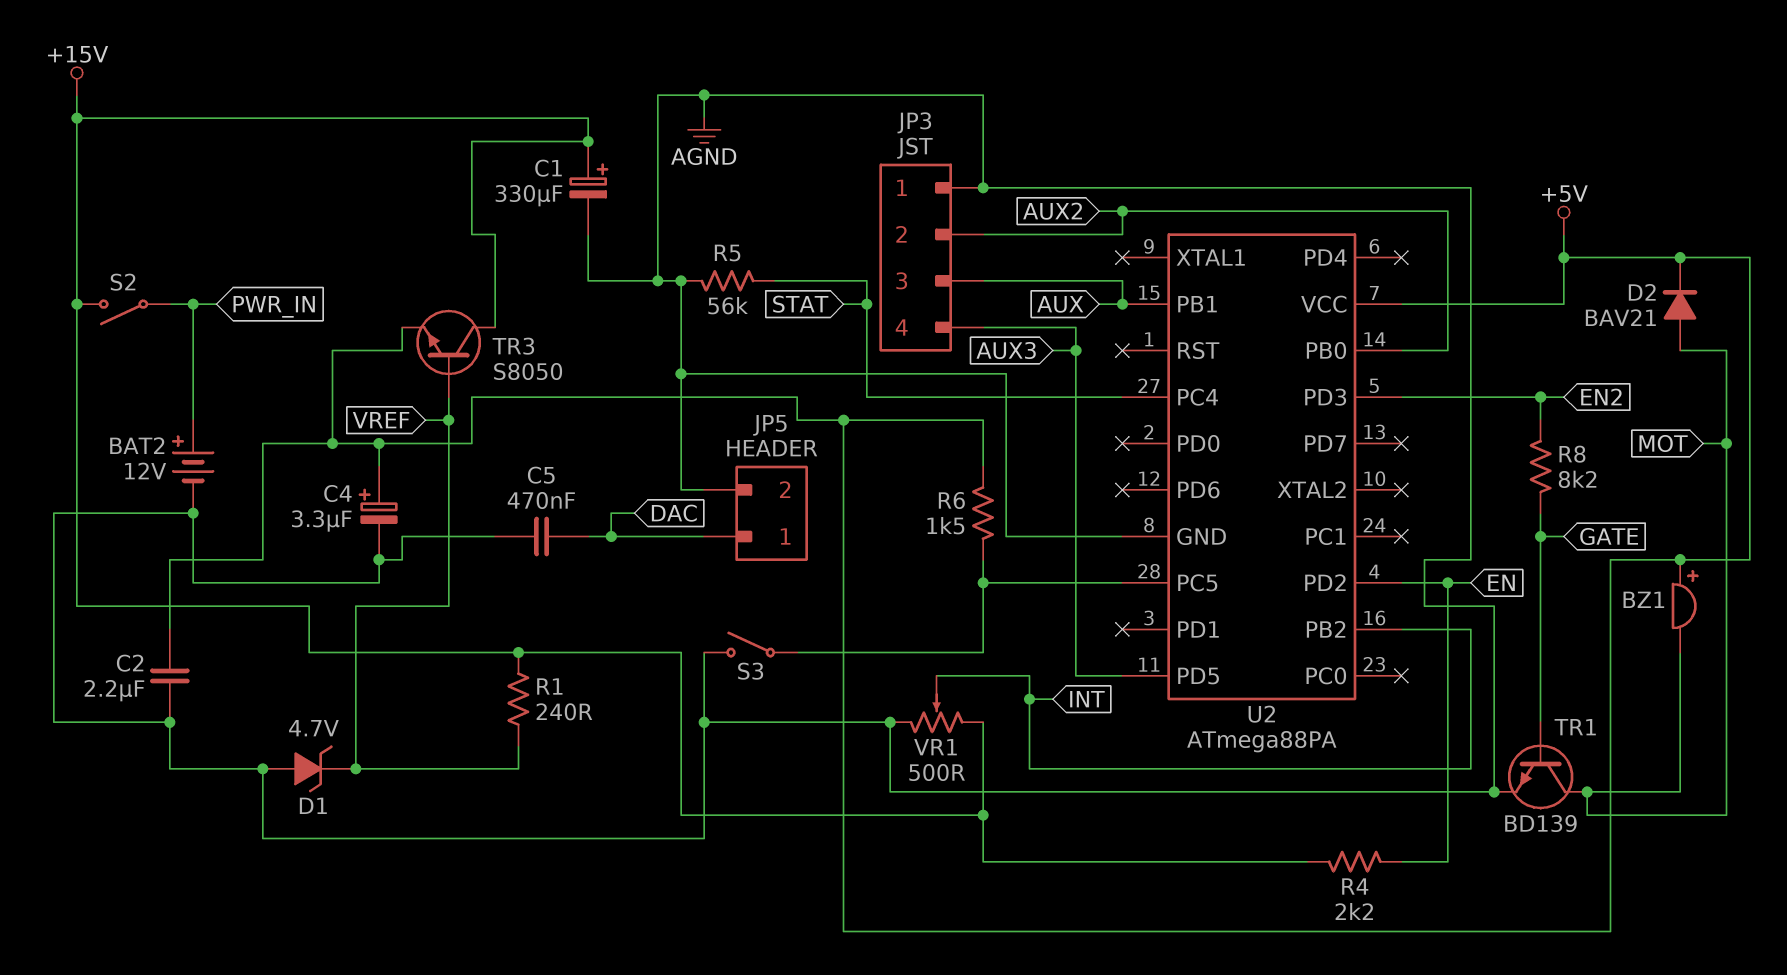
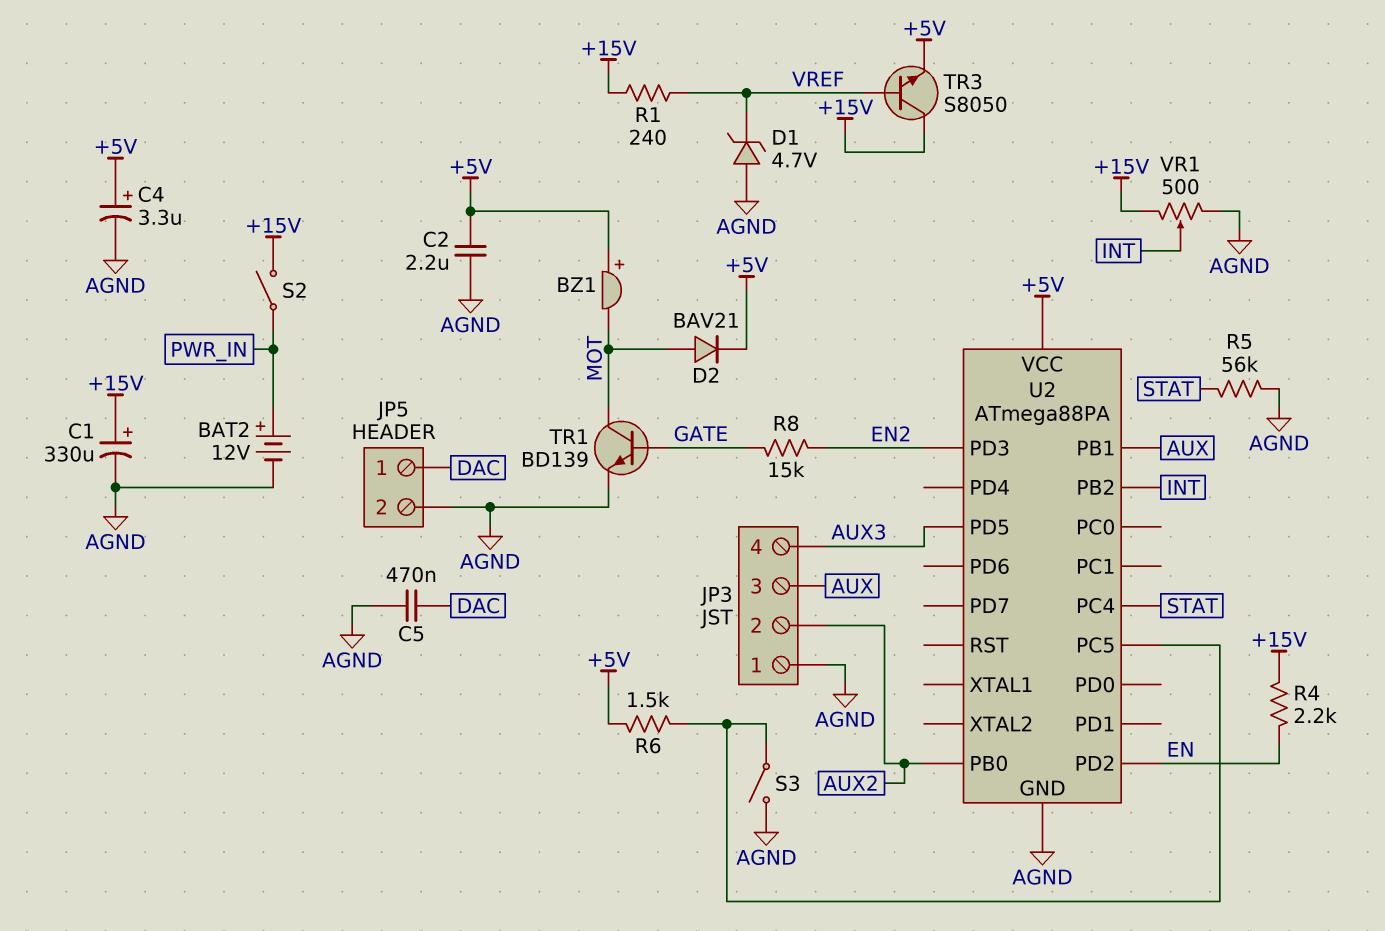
R8: 8.2k (EN2, GATE) -> 15k (EN2, GATE)

